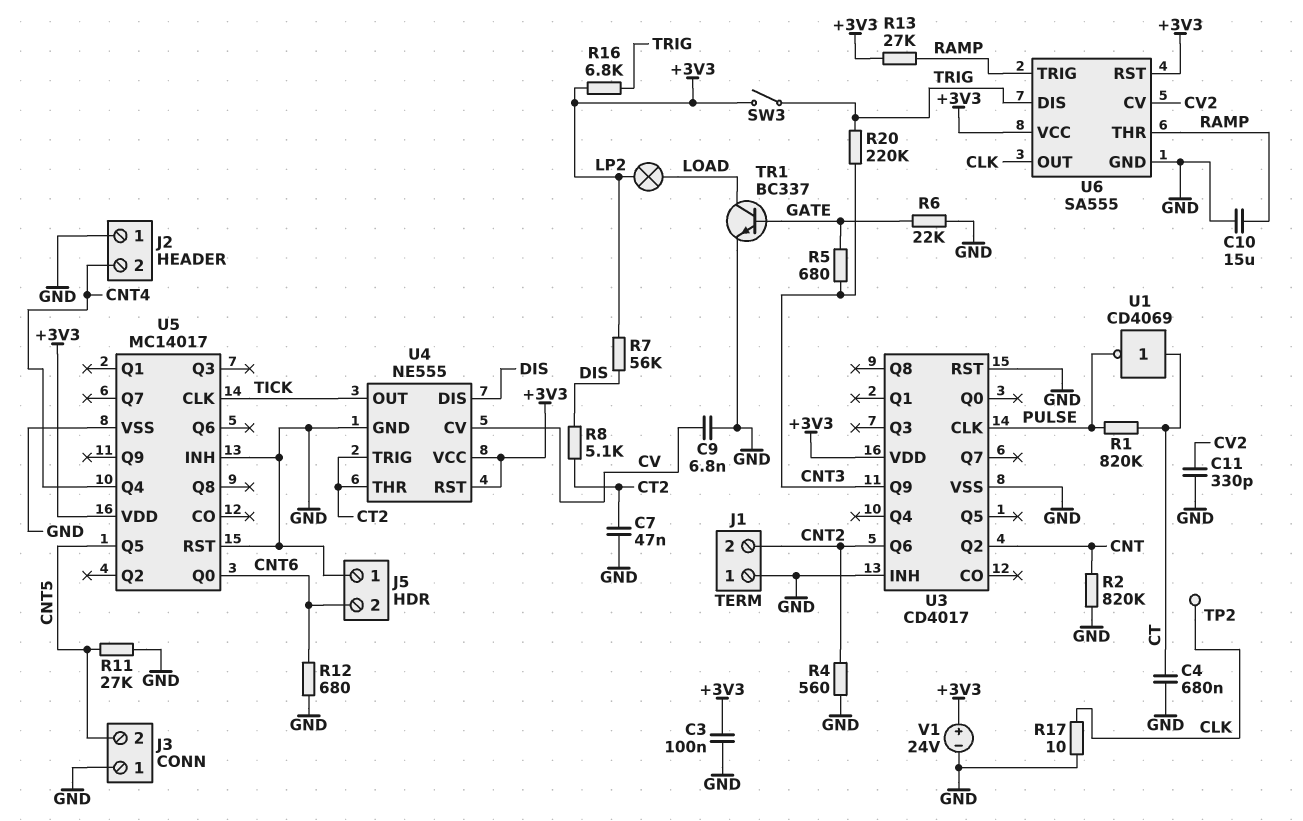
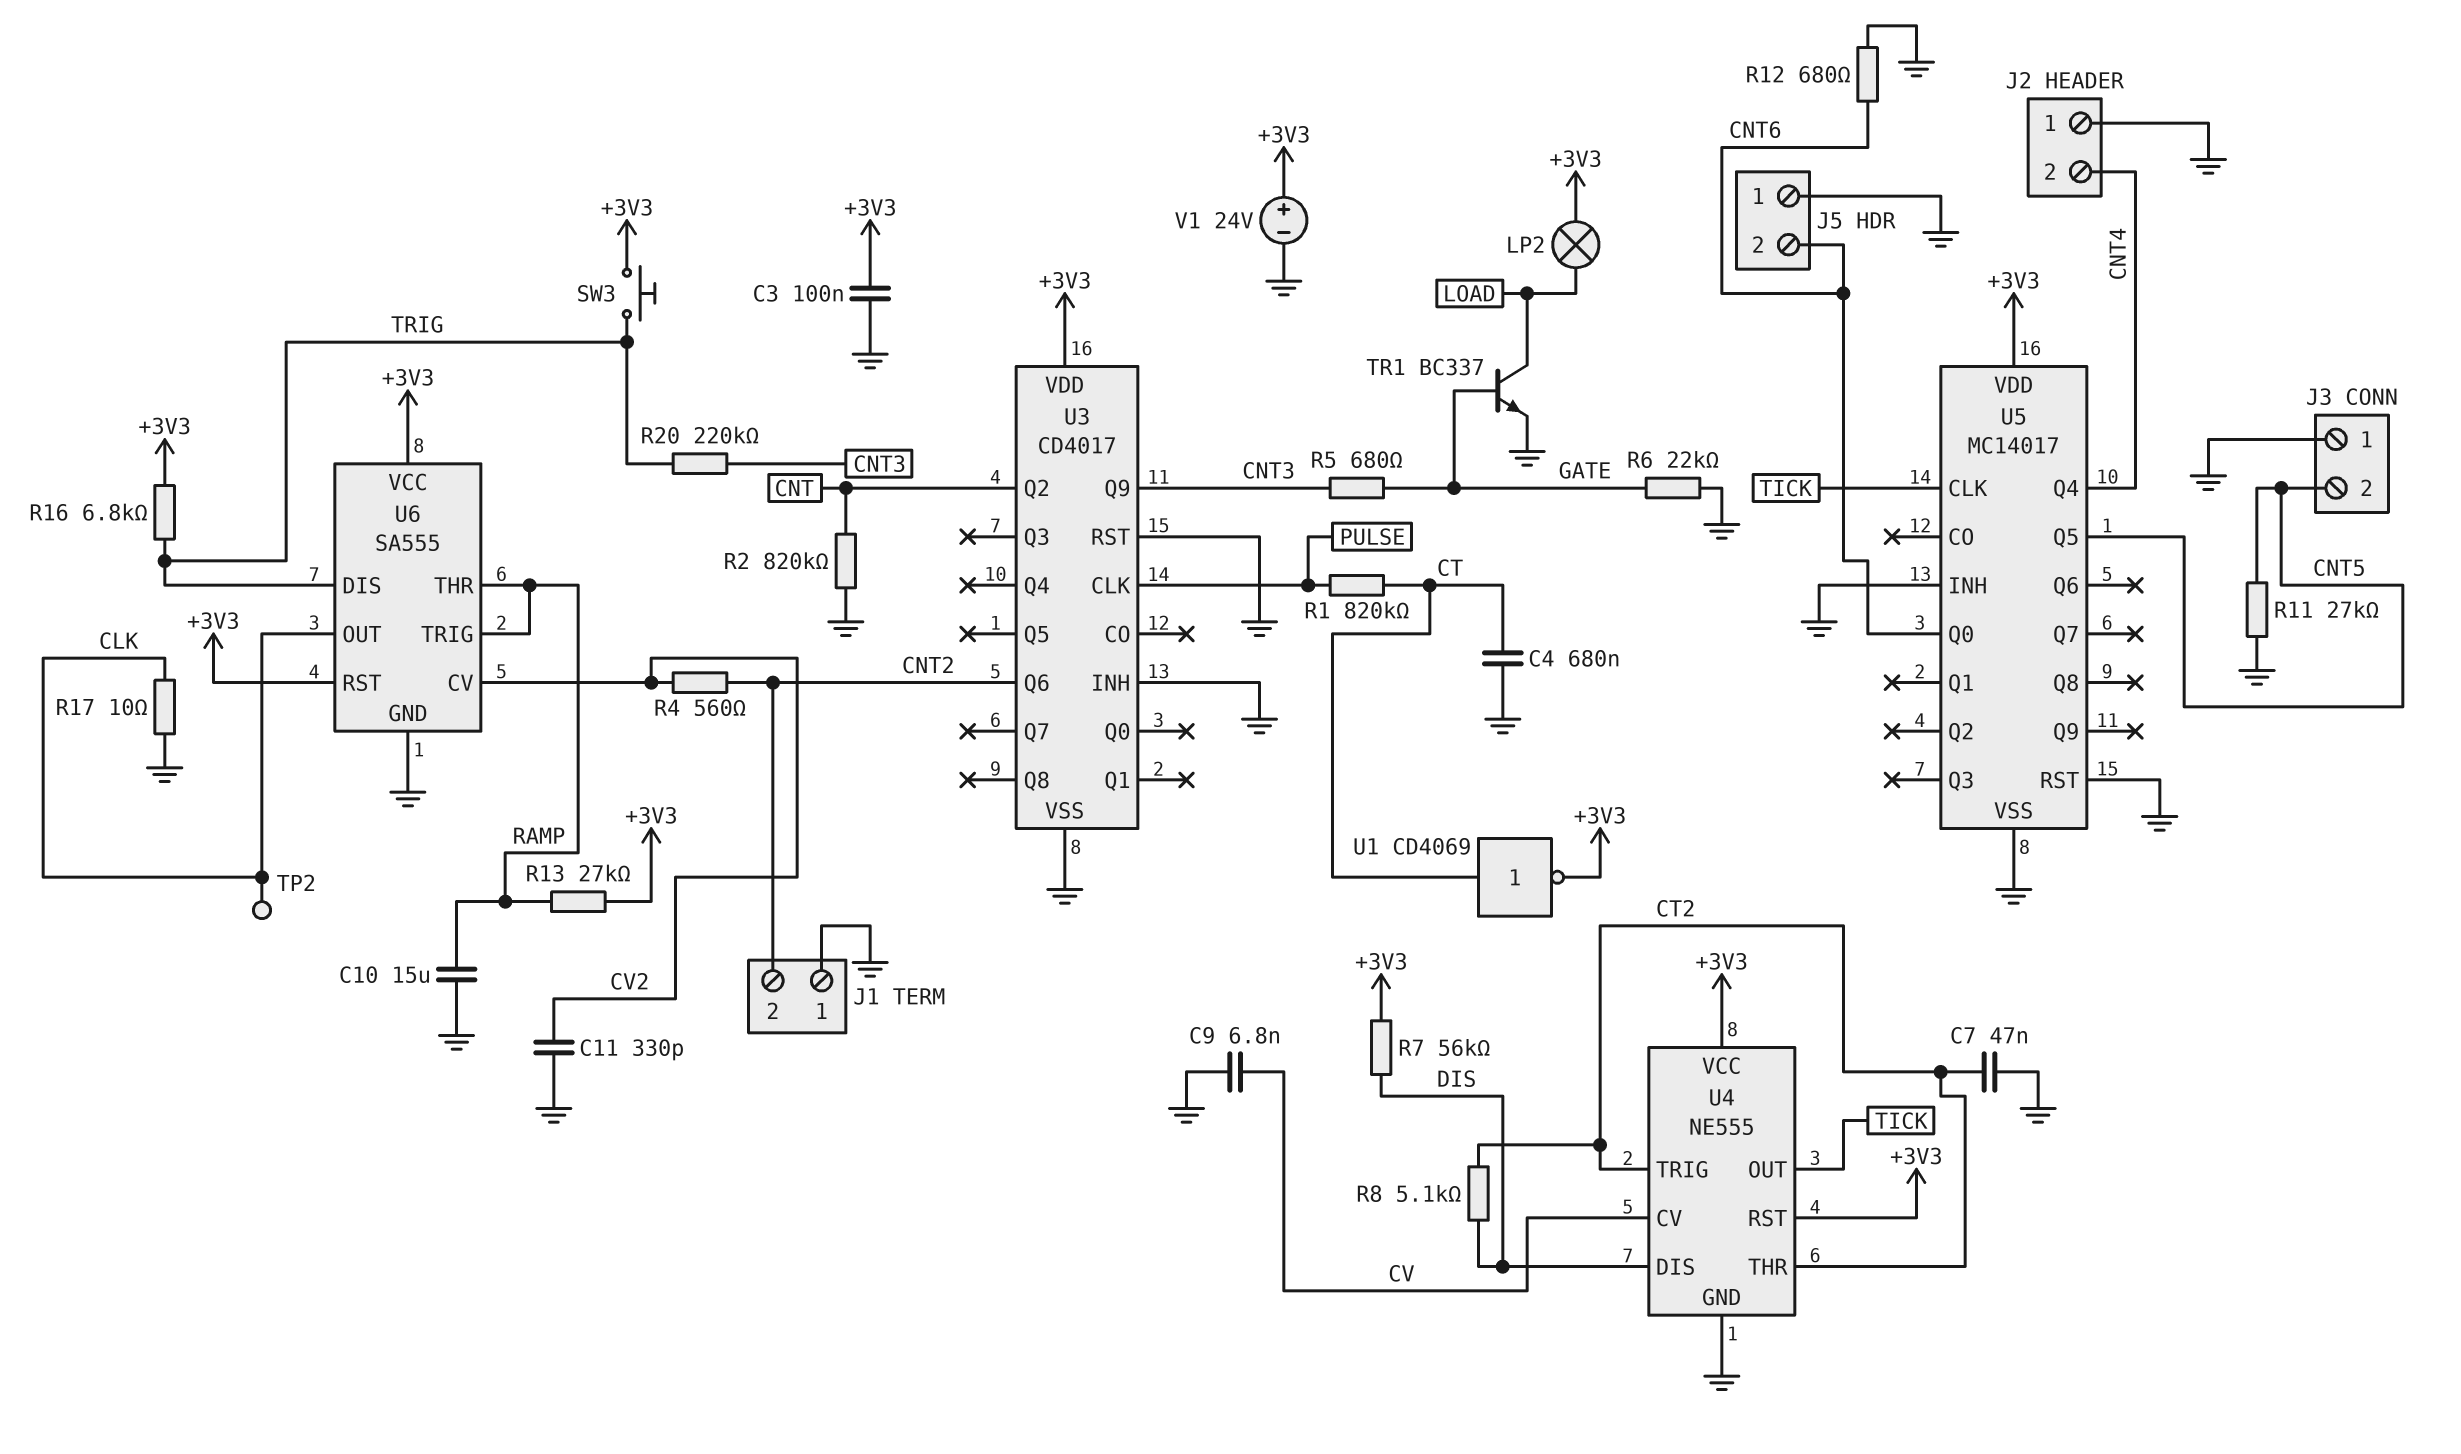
R4: 560 (CNT2, GND) -> 560 (CNT2, CV2)
SW3: switch (+3V3, TRIG) -> button (+3V3, TRIG)
U1: NOT CD4069 (in CT, out PULSE) -> NOT CD4069 (in CT, out +3V3)

